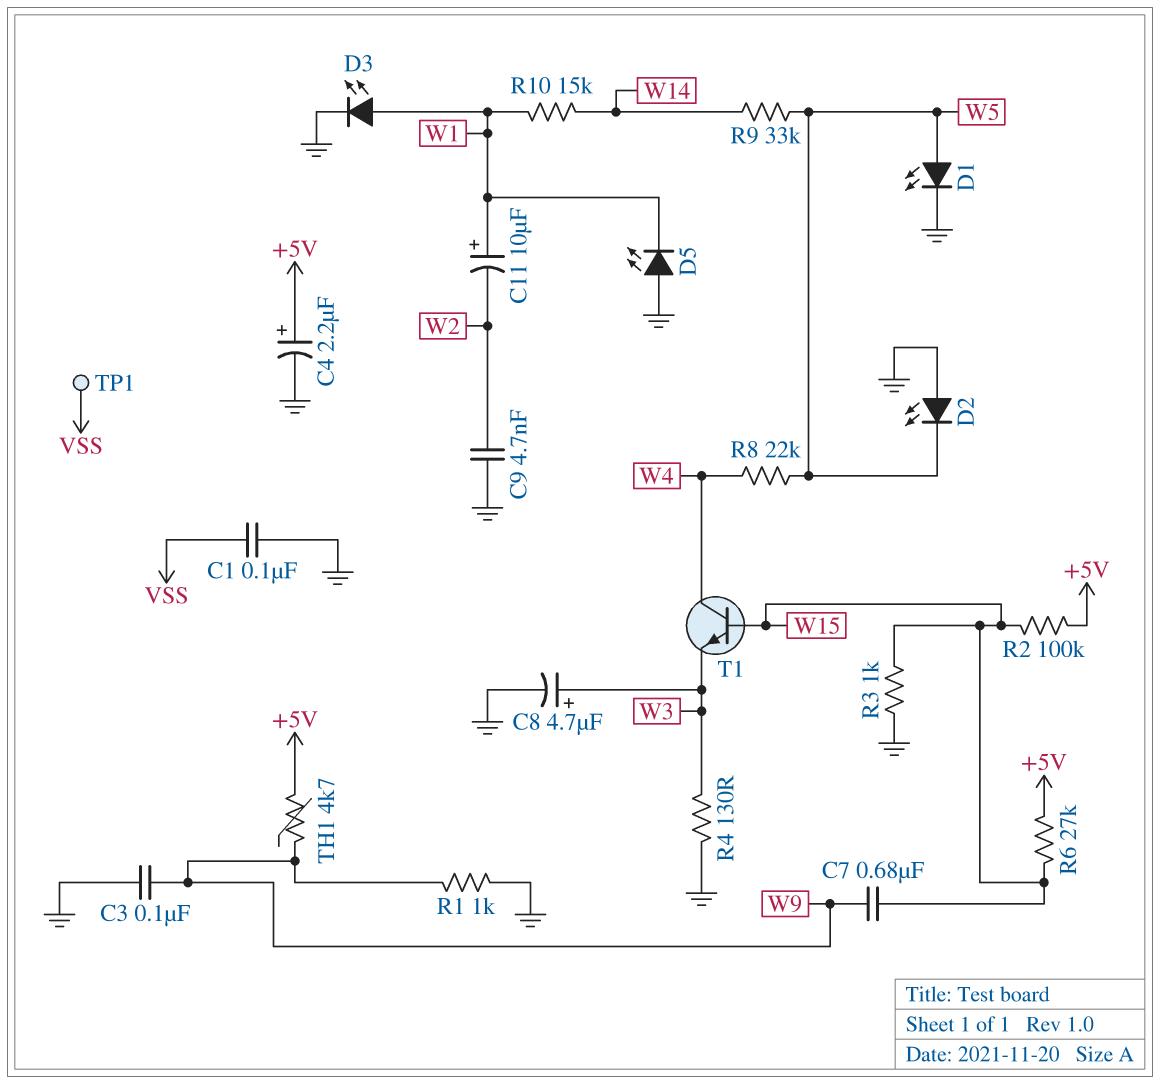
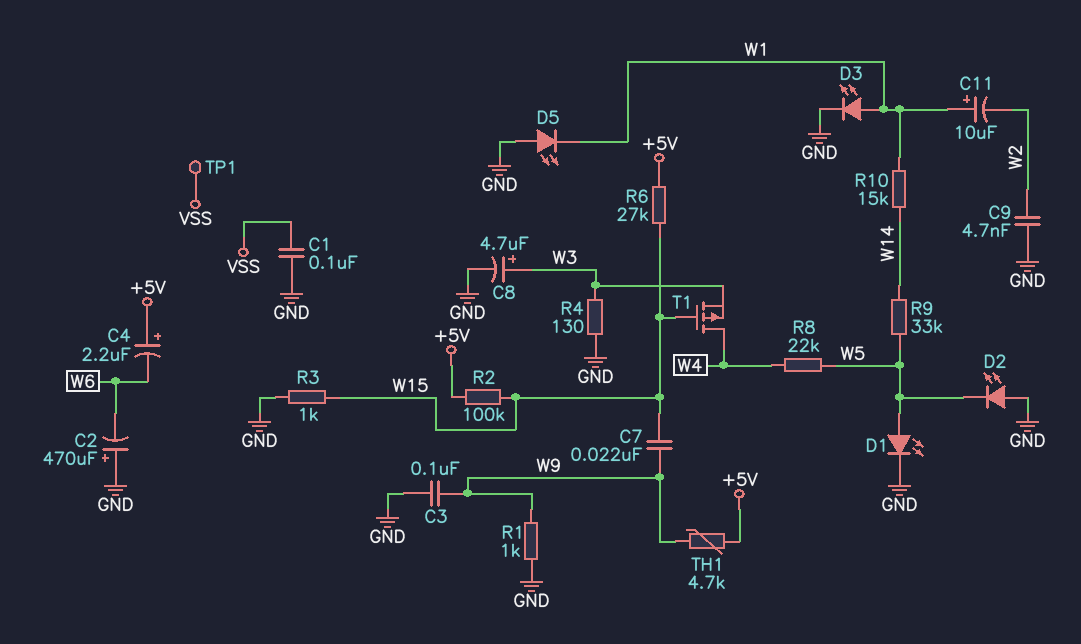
C2: none -> 470uF (plus GND, minus W6)
C4: 2.2uF (plus +5V, minus GND) -> 2.2uF (plus +5V, minus W6)
C7: 680nF (W9, W15) -> 22nF (W9, W15)
T1: NPN (B W15, C W4, E W3) -> PMOS (G W15, D W4, S W3)

